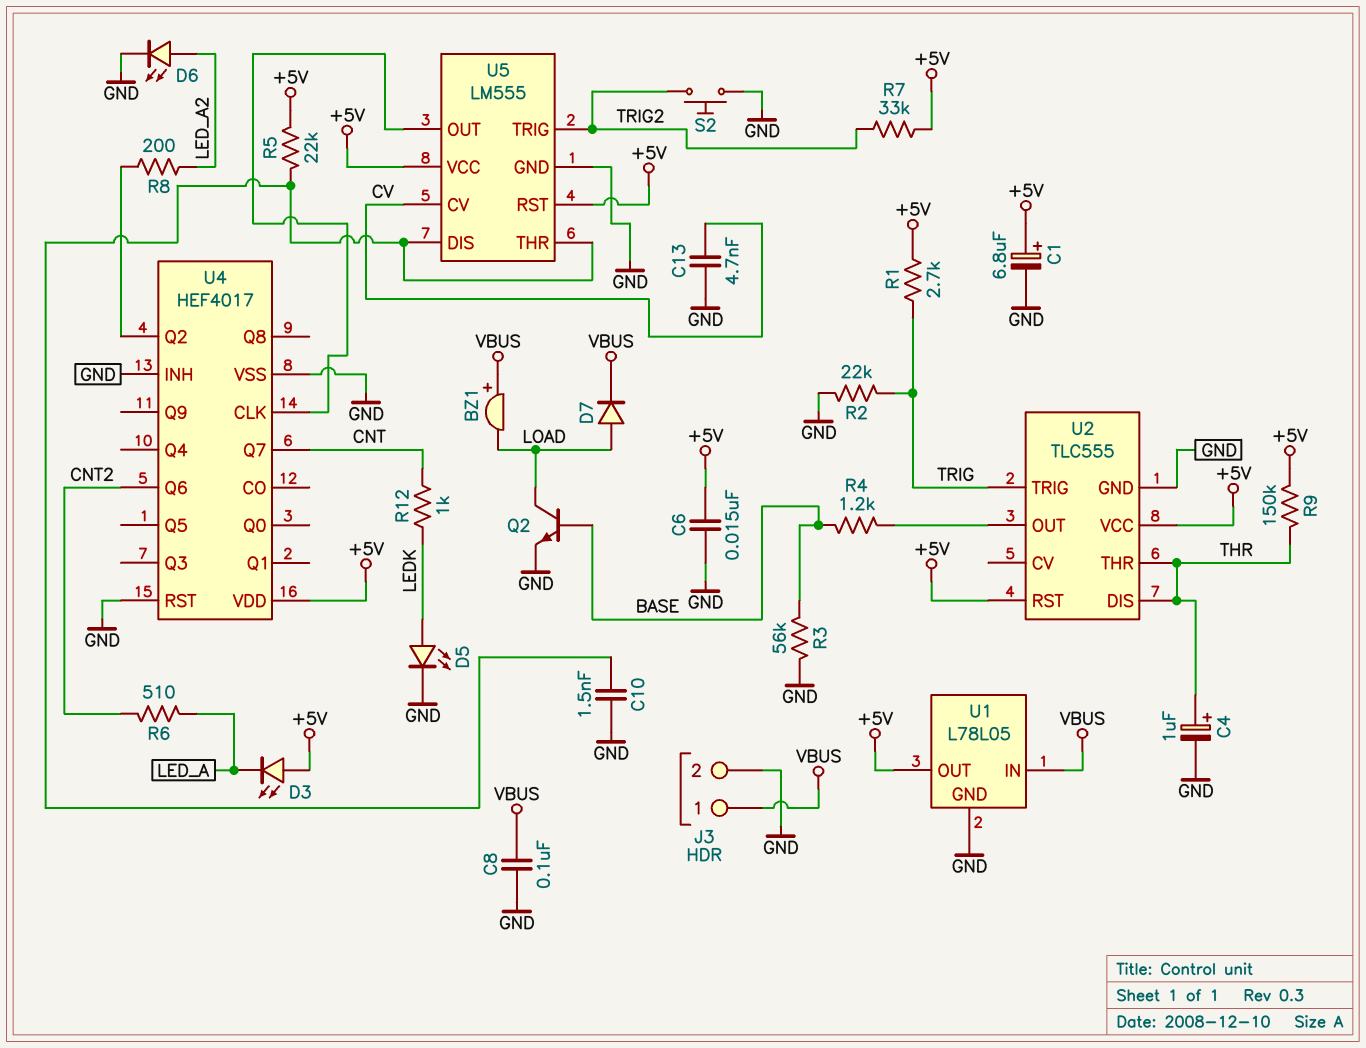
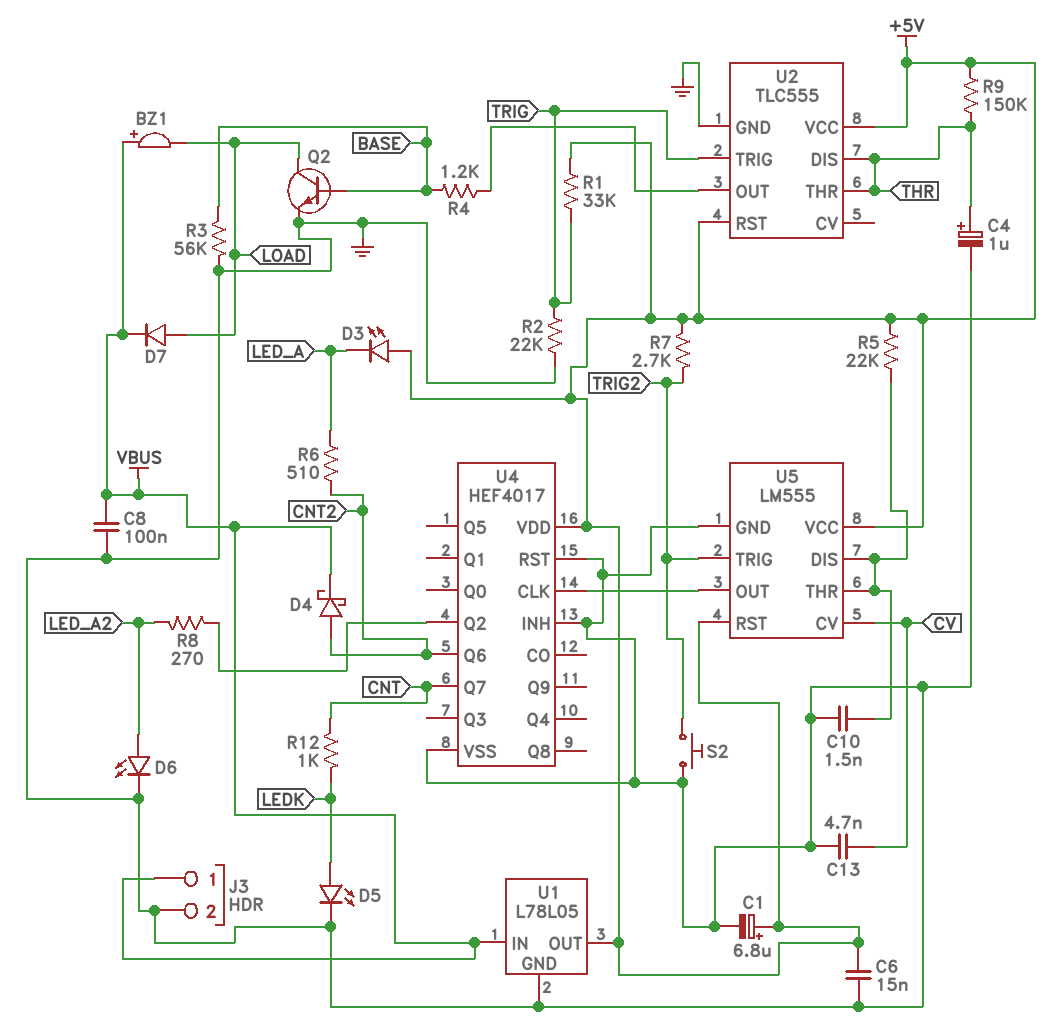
D4: none -> schottky (A CNT2, K VBUS)
R1: 2.7k (+5V, TRIG) -> 33k (+5V, TRIG)
R7: 33k (+5V, TRIG2) -> 2.7k (+5V, TRIG2)
R8: 200 (LED_A2, U4/Q2) -> 270 (LED_A2, U4/Q2)

